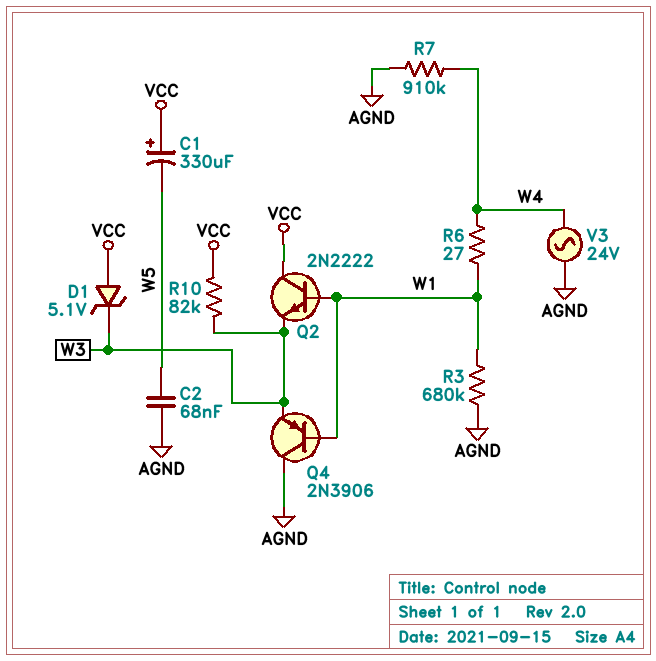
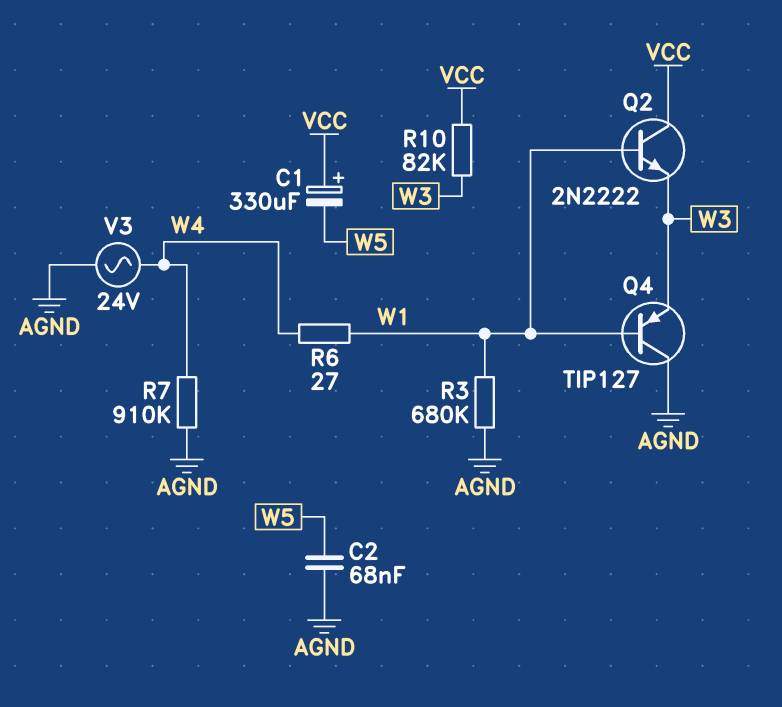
D1: zener 5.1V (A VCC, K W3) -> none
Q4: PNP 2N3906 (B W1, C AGND, E W3) -> PNP TIP127 (B W1, C AGND, E W3)

